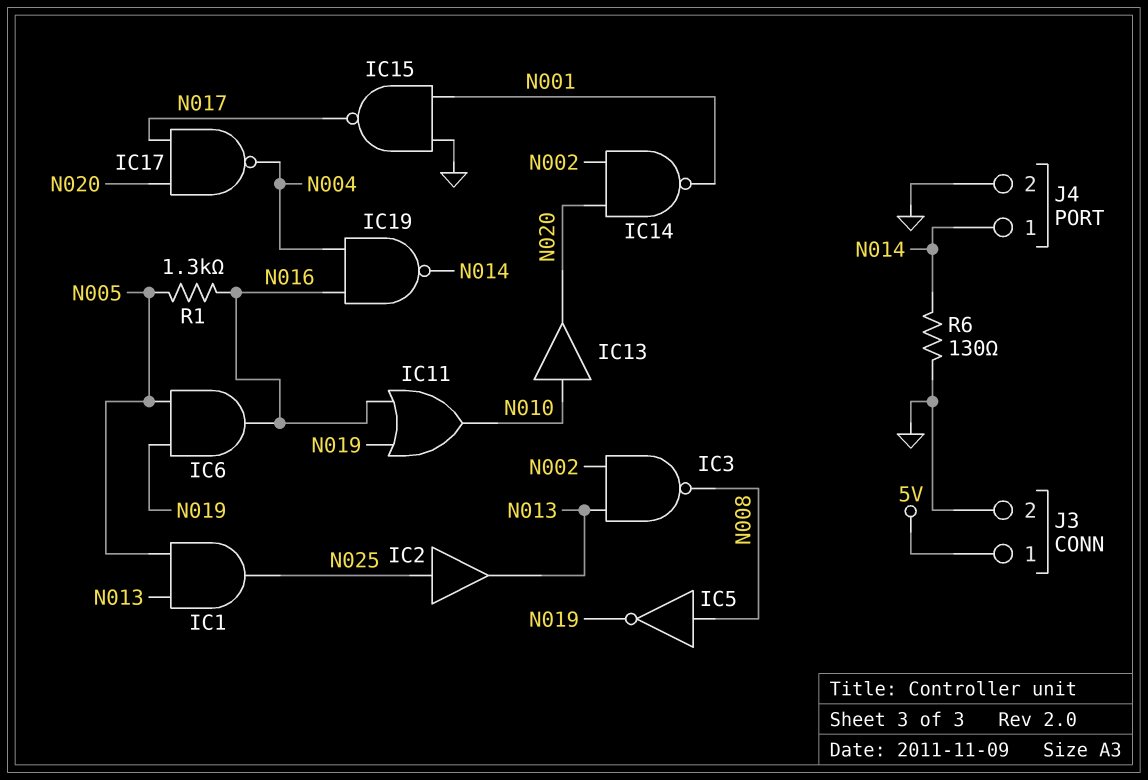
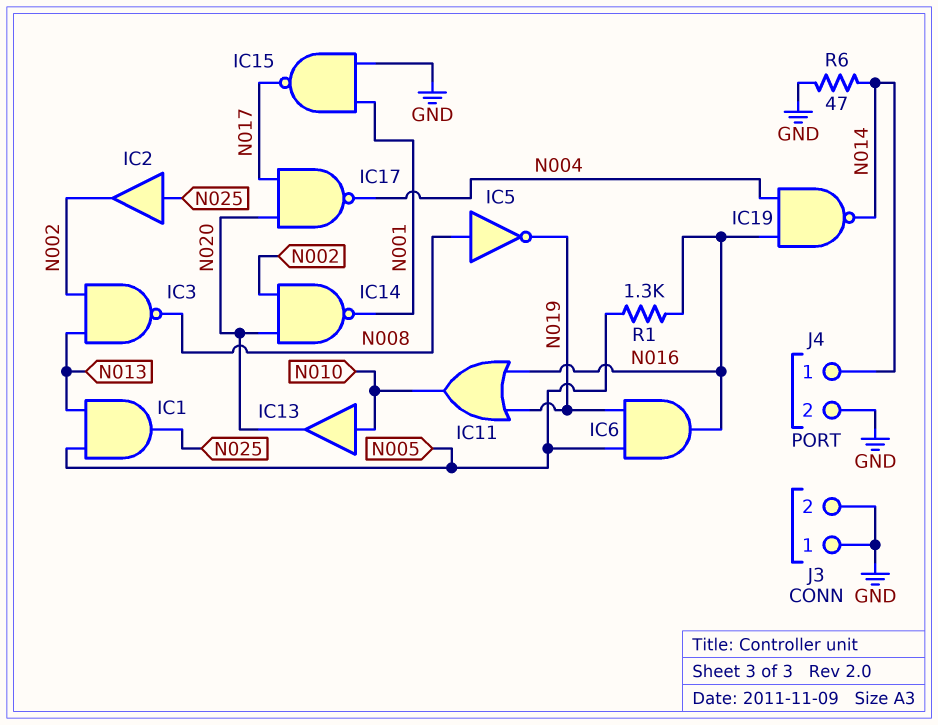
IC2: buffer (in N025, out N013) -> buffer (in N025, out N002)
J3 pin 1: 5V -> GND
R6: 130 (GND, N014) -> 47 (GND, N014)

